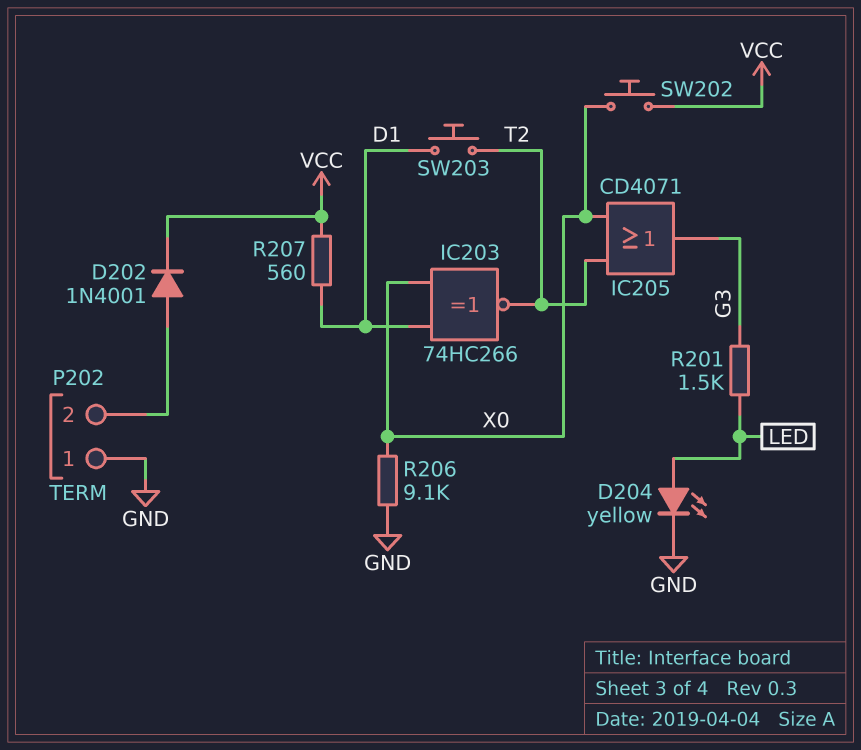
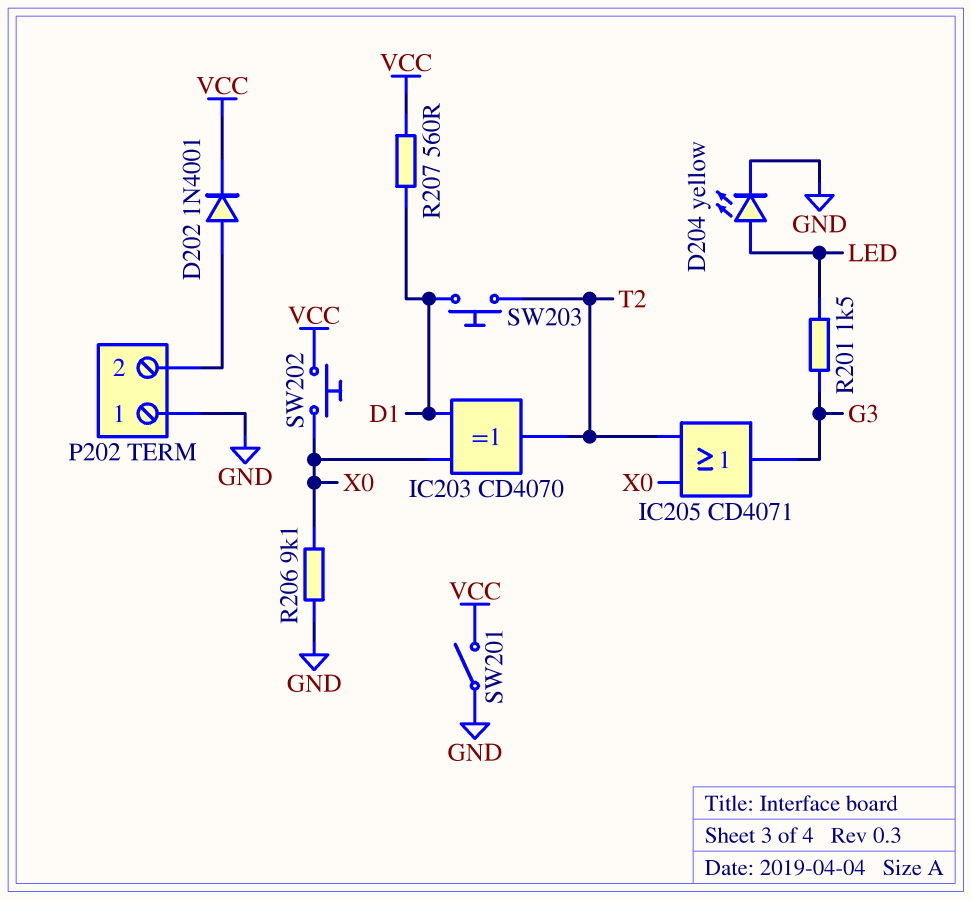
IC203: XNOR 74HC266 (in D1, in X0, out T2) -> XOR CD4070 (in D1, in X0, out T2)
SW201: none -> switch (GND, VCC)

